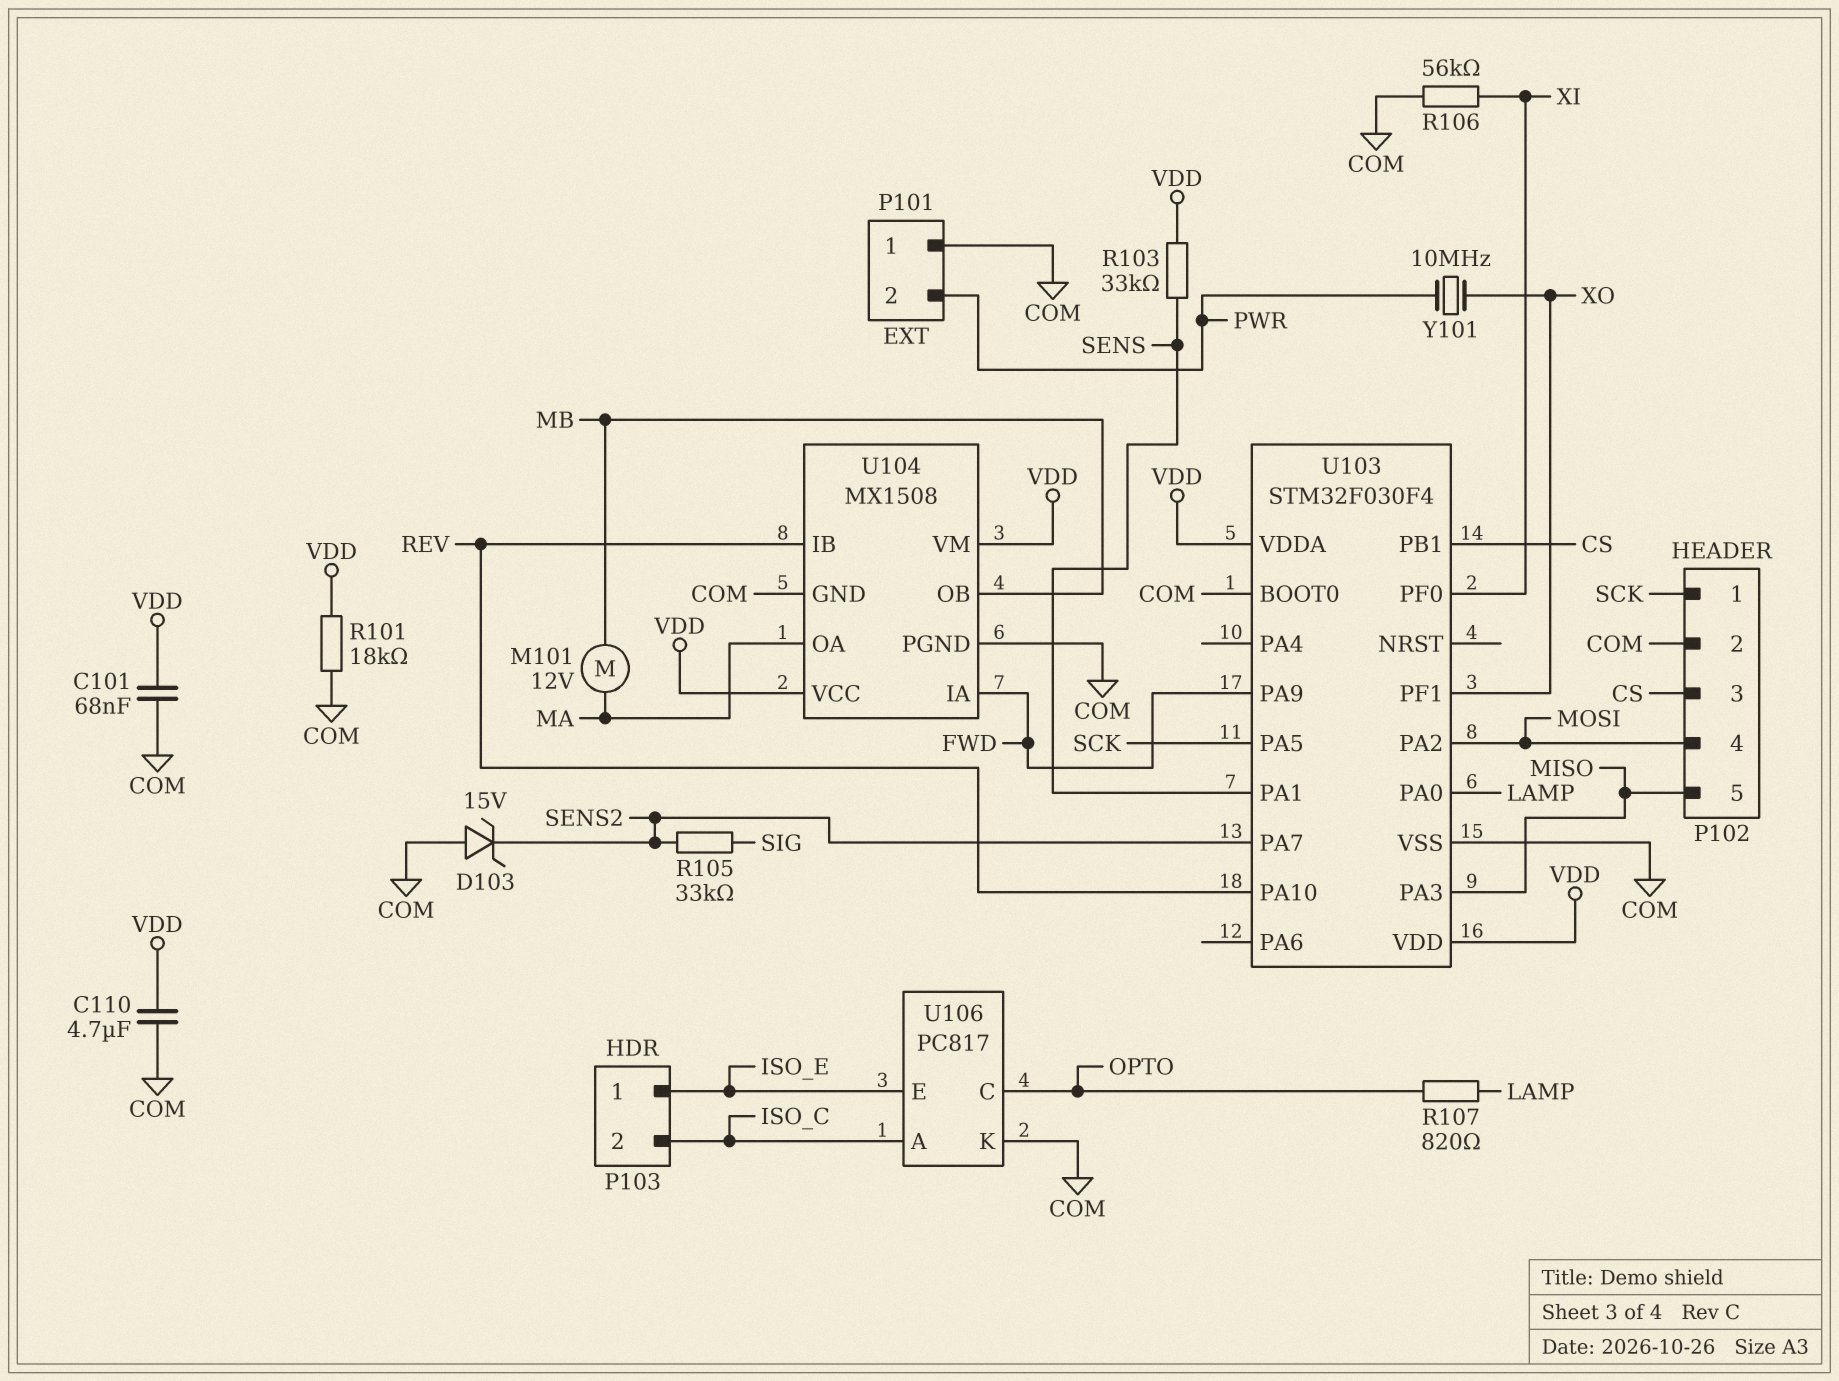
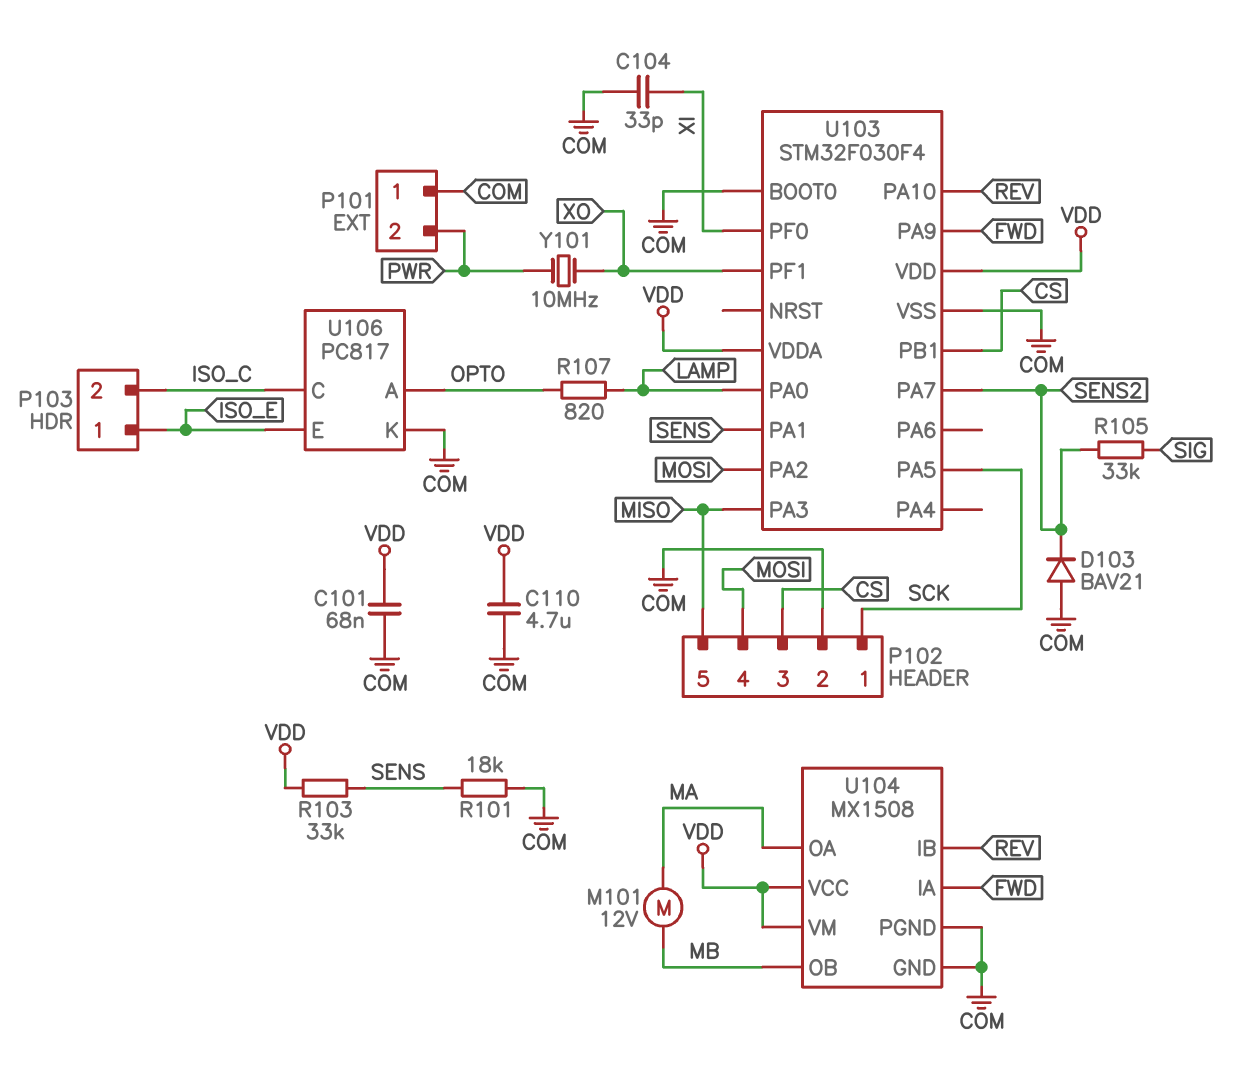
C104: none -> 33pF (COM, XI)
D103: zener 15V (A COM, K SENS2) -> diode BAV21 (A COM, K SENS2)
R101: 18k (COM, VDD) -> 18k (COM, SENS)
R106: 56k (COM, XI) -> none
U106 pin A: ISO_C -> OPTO
U106 pin C: OPTO -> ISO_C

